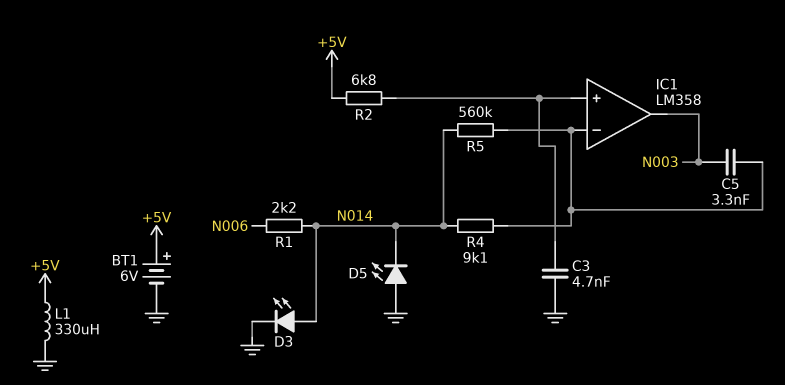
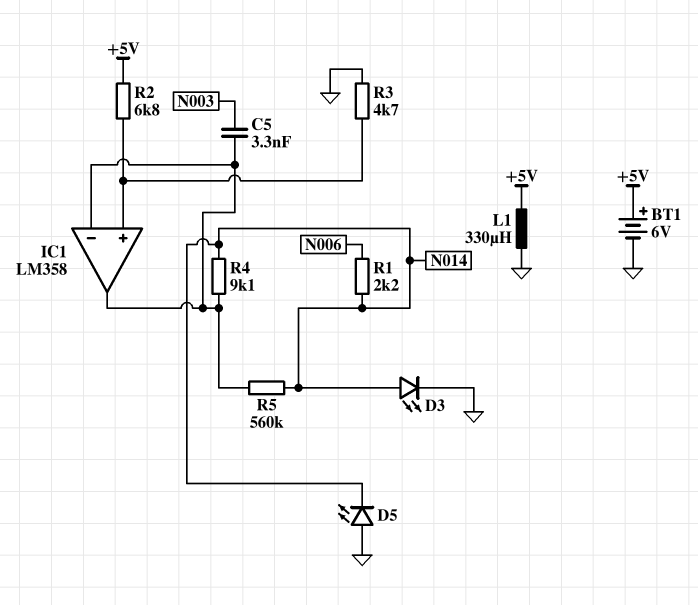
C3: 4.7nF (GND, IC1/in+) -> none
IC1 pin out: N003 -> IC1/in-
R3: none -> 4.7k (GND, IC1/in+)

